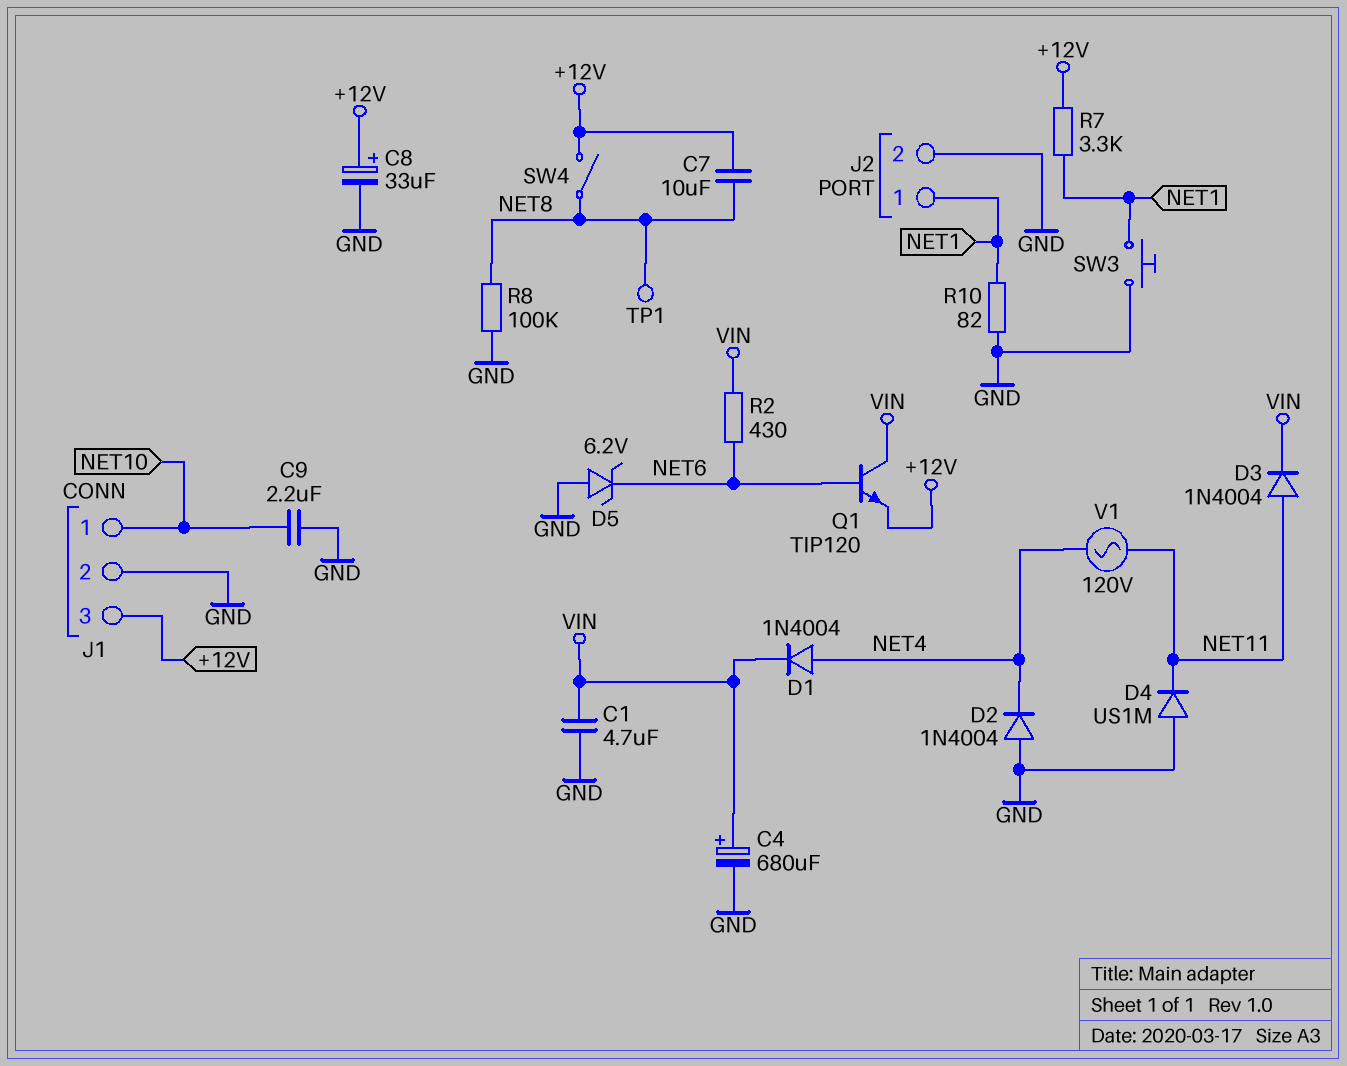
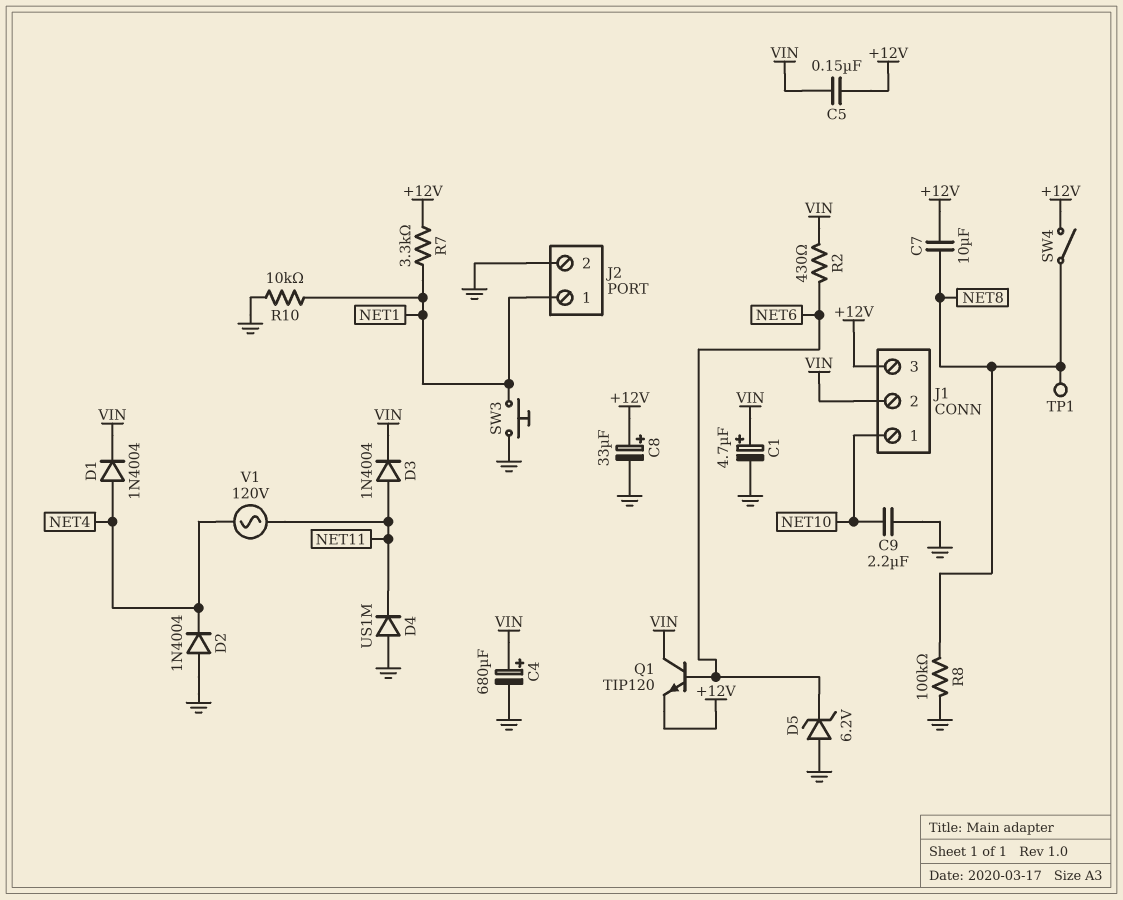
C1: 4.7uF (GND, VIN) -> 4.7uF (plus VIN, minus GND)
C5: none -> 150nF (+12V, VIN)
J1 pin 2: GND -> VIN
R10: 82 (GND, NET1) -> 10k (GND, NET1)

